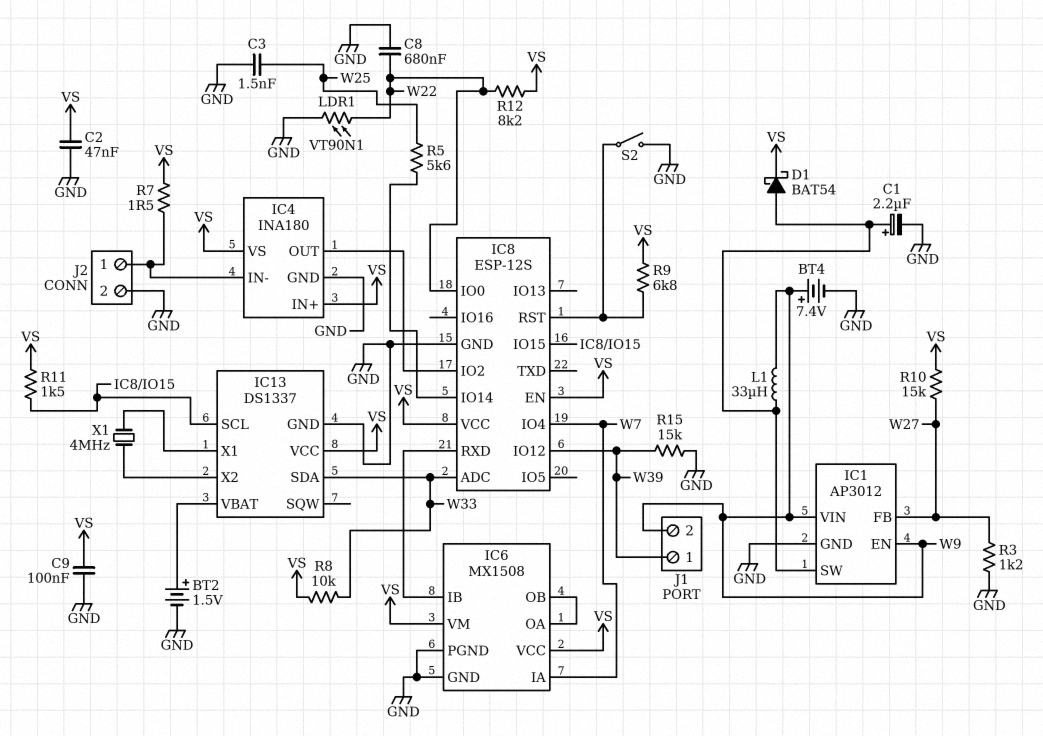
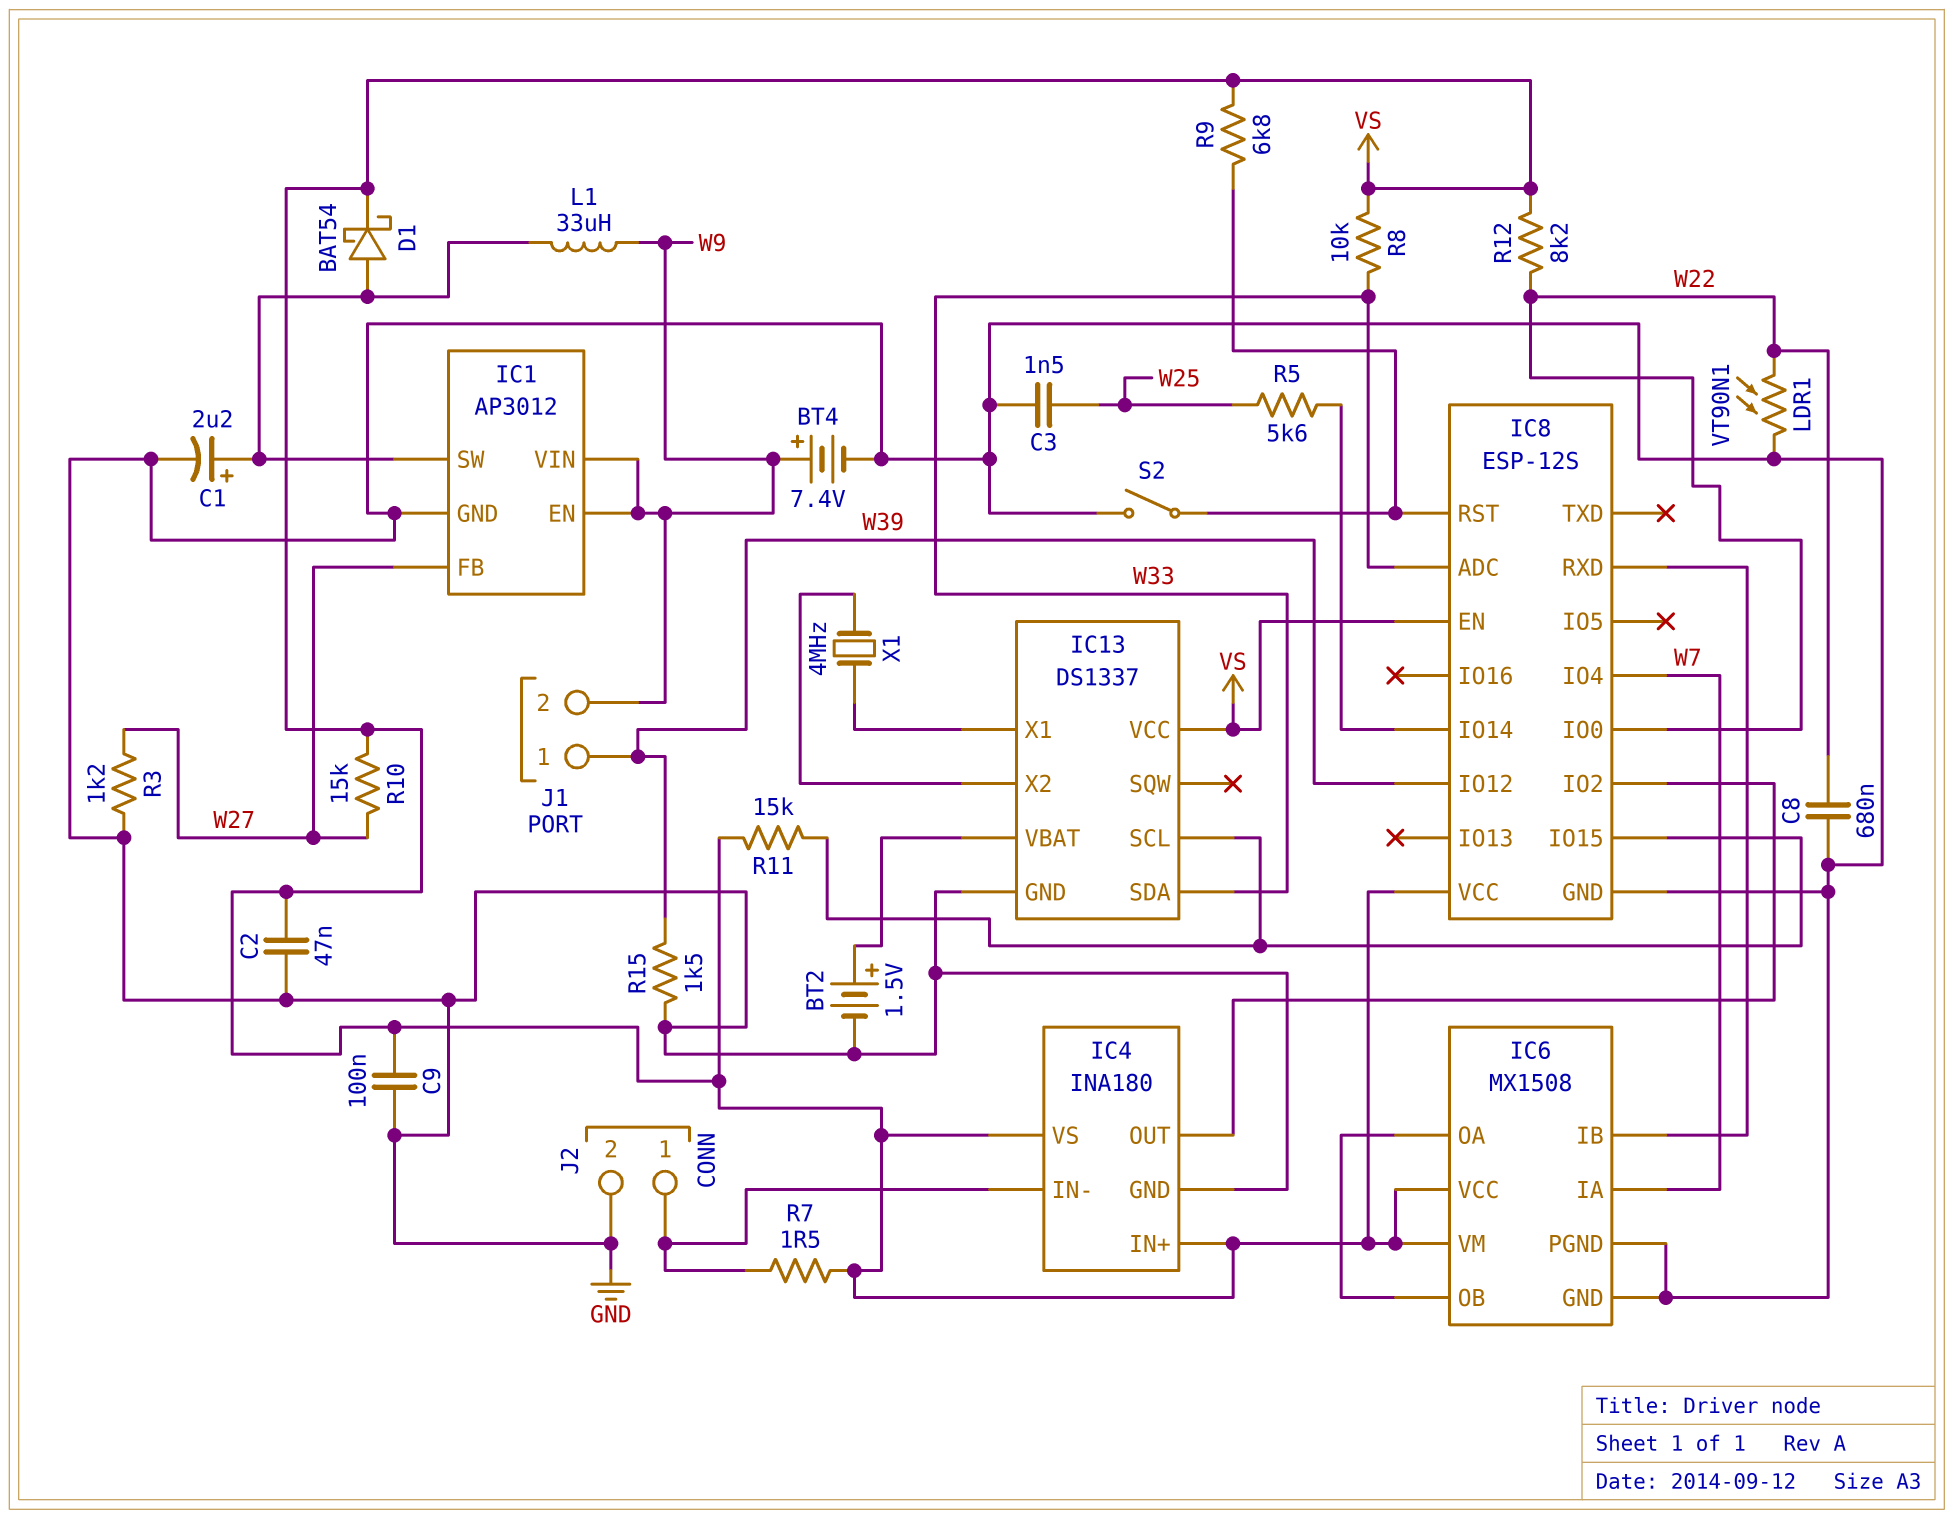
R11: 1.5k (IC8/IO15, VS) -> 15k (IC8/IO15, VS)
R15: 15k (GND, W39) -> 1.5k (GND, W39)

